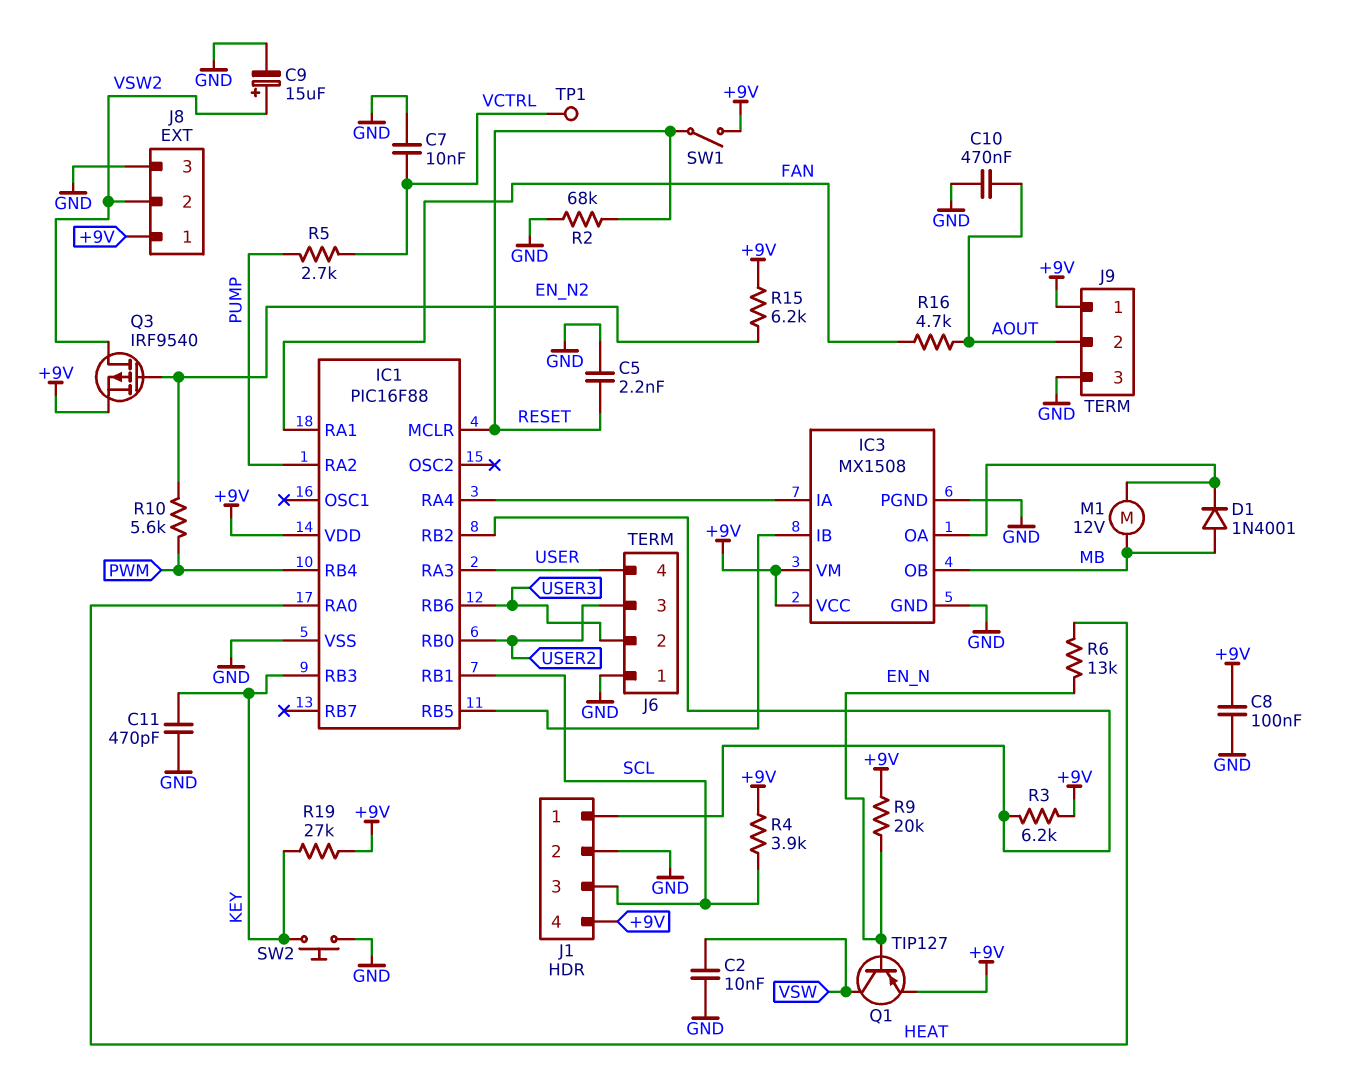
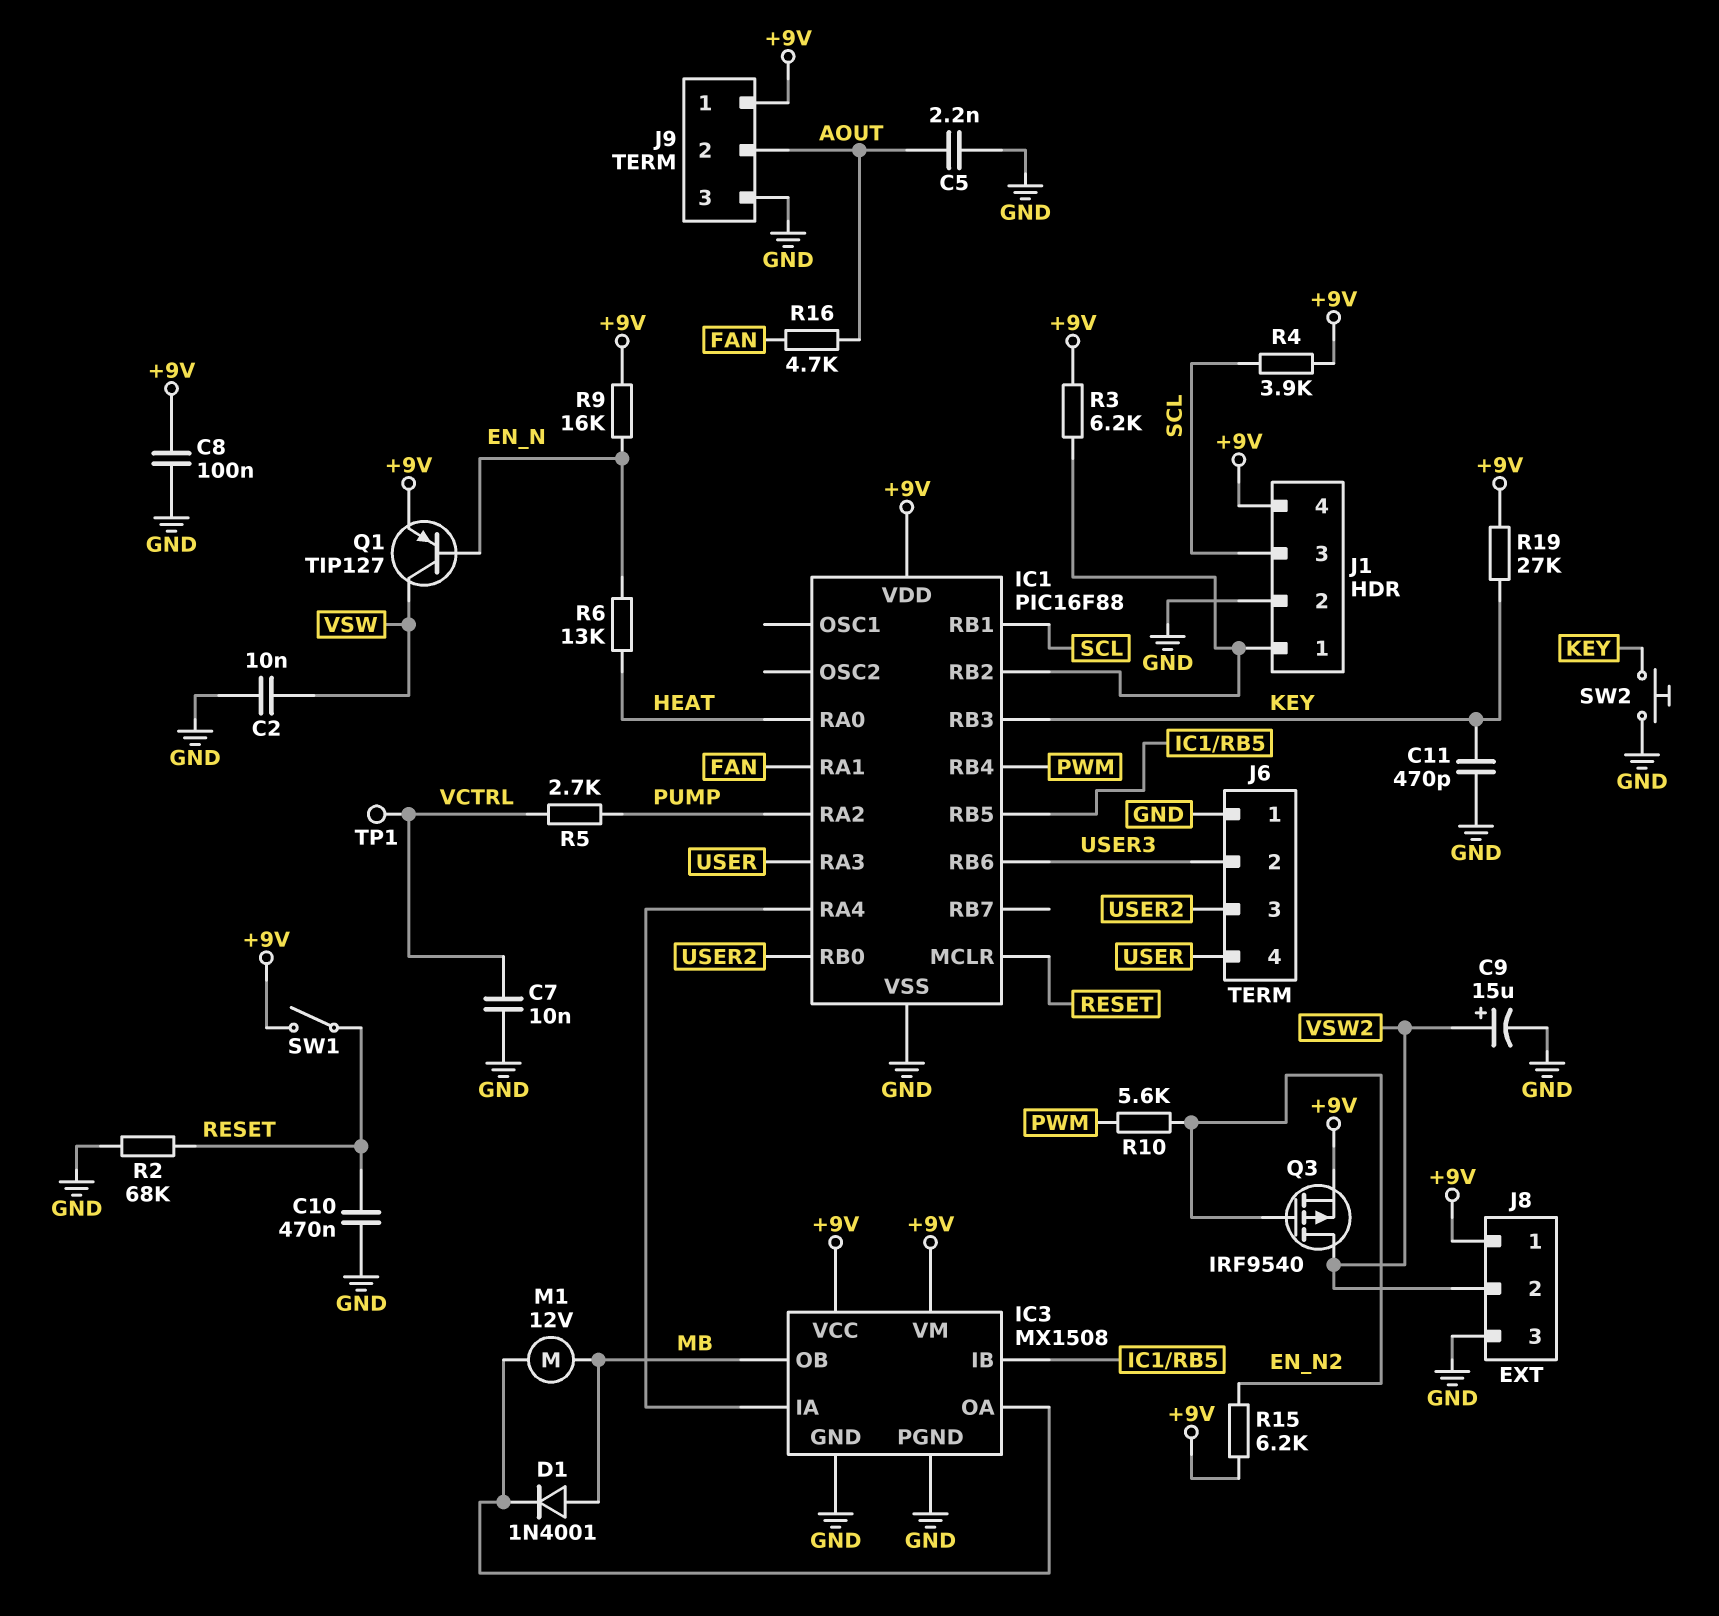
C5: 2.2nF (GND, RESET) -> 2.2nF (AOUT, GND)
C10: 470nF (AOUT, GND) -> 470nF (GND, RESET)
R9: 20k (+9V, EN_N) -> 16k (+9V, EN_N)

